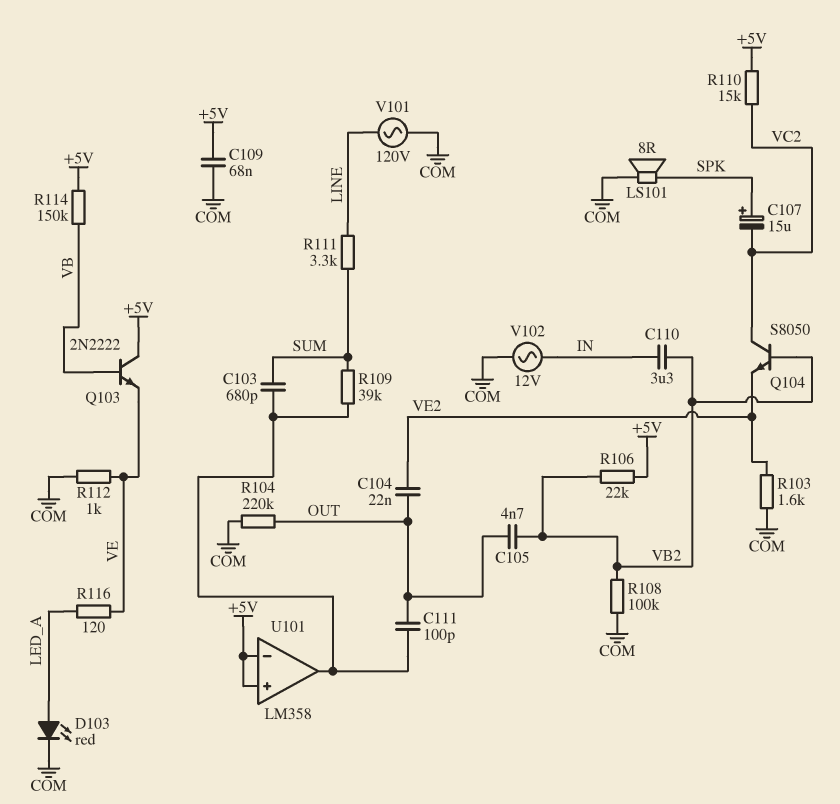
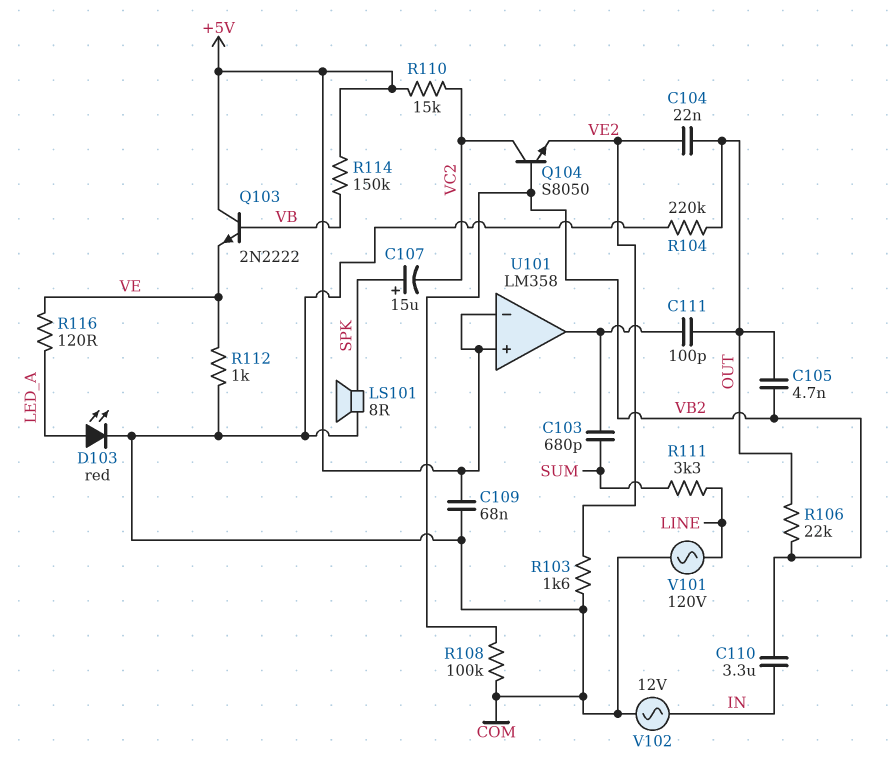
R106: 22k (+5V, VB2) -> 22k (OUT, VB2)
R109: 39k (SUM, U101/out) -> none

